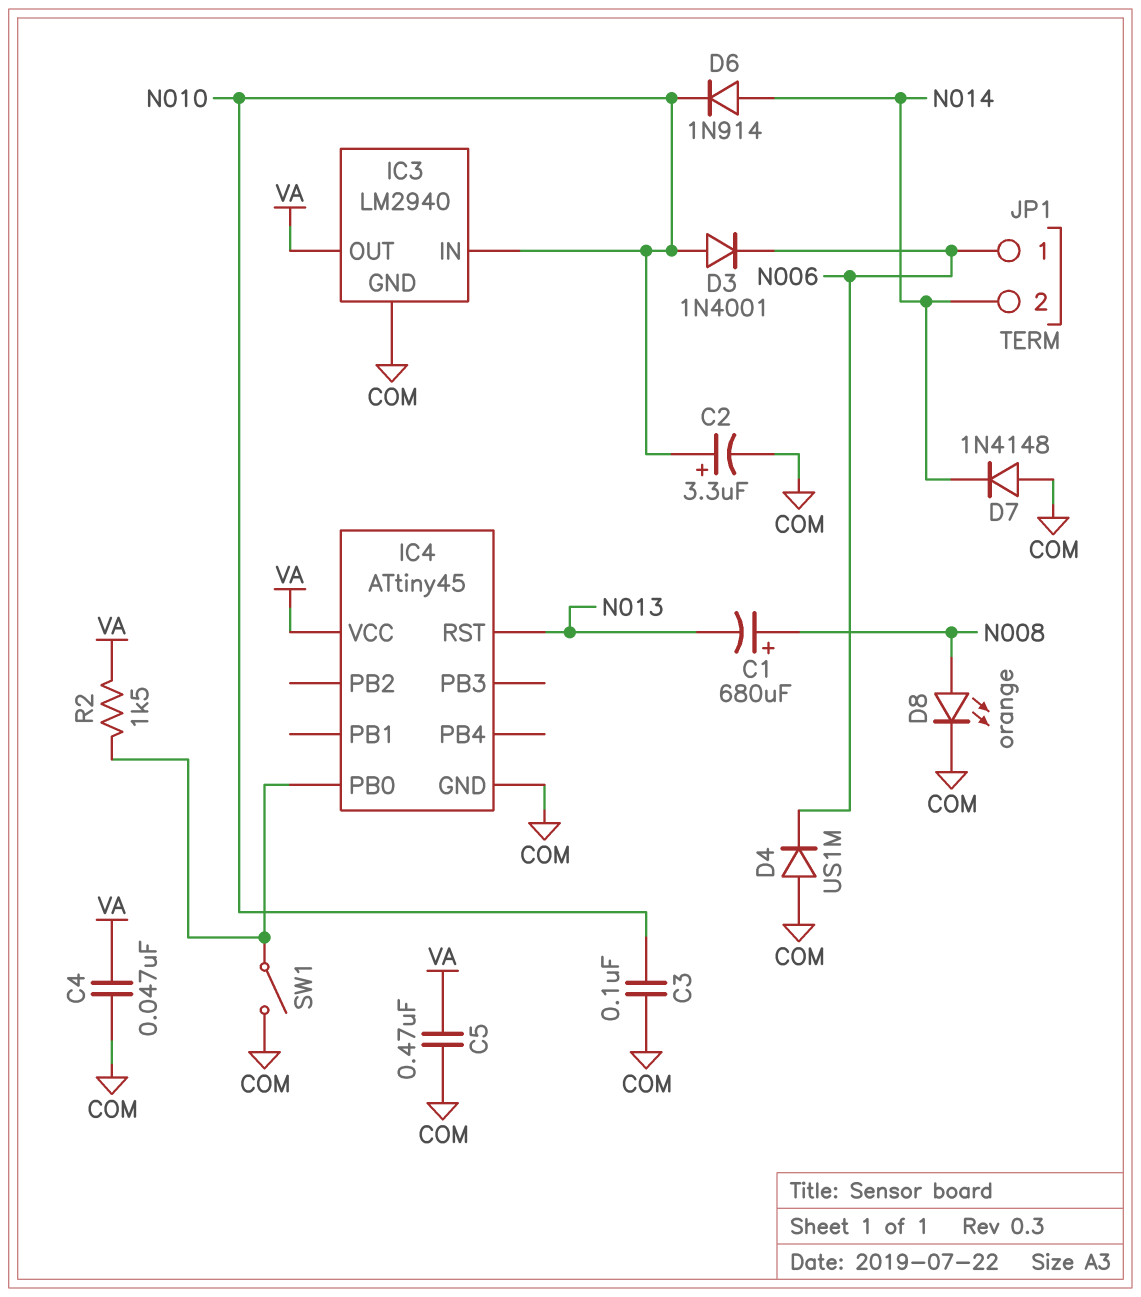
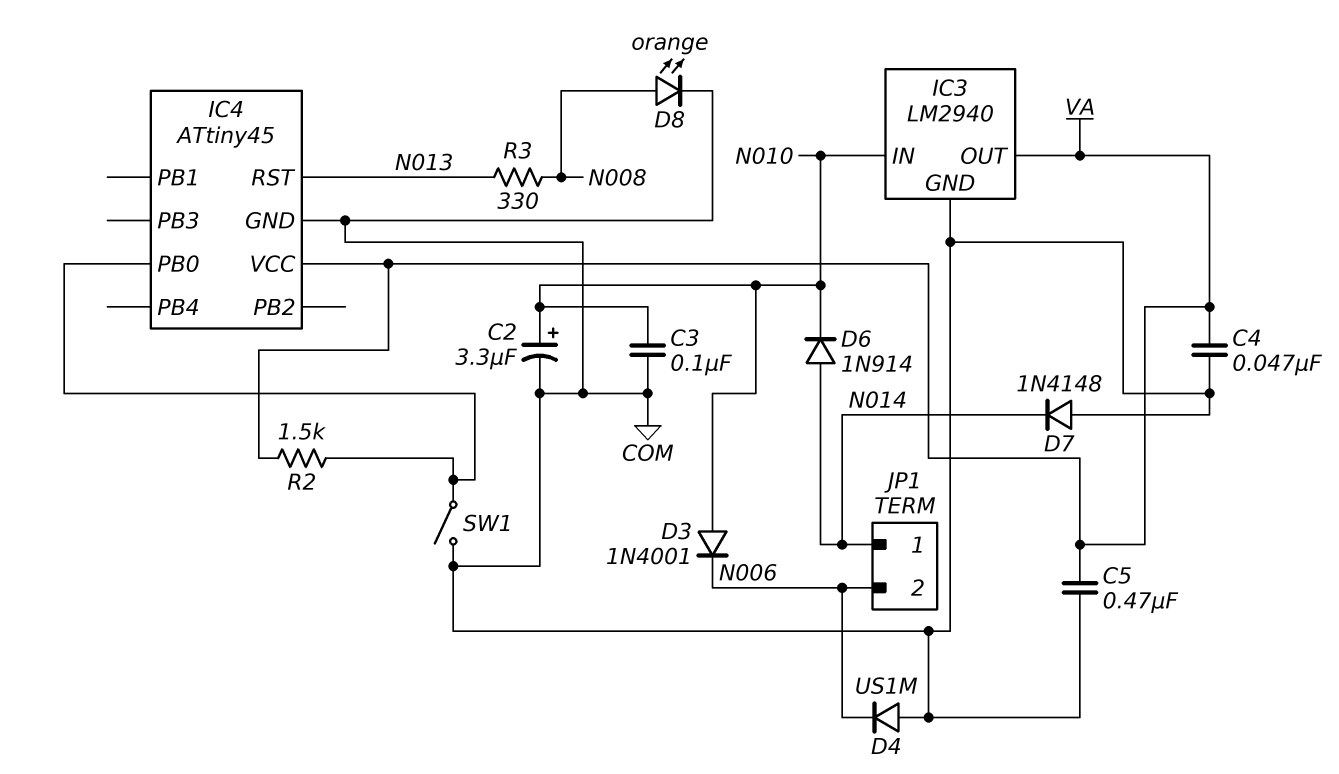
C1: 680uF (plus N008, minus N013) -> none
JP1 pin 1: N006 -> N014
JP1 pin 2: N014 -> N006
R3: none -> 330 (N008, N013)

